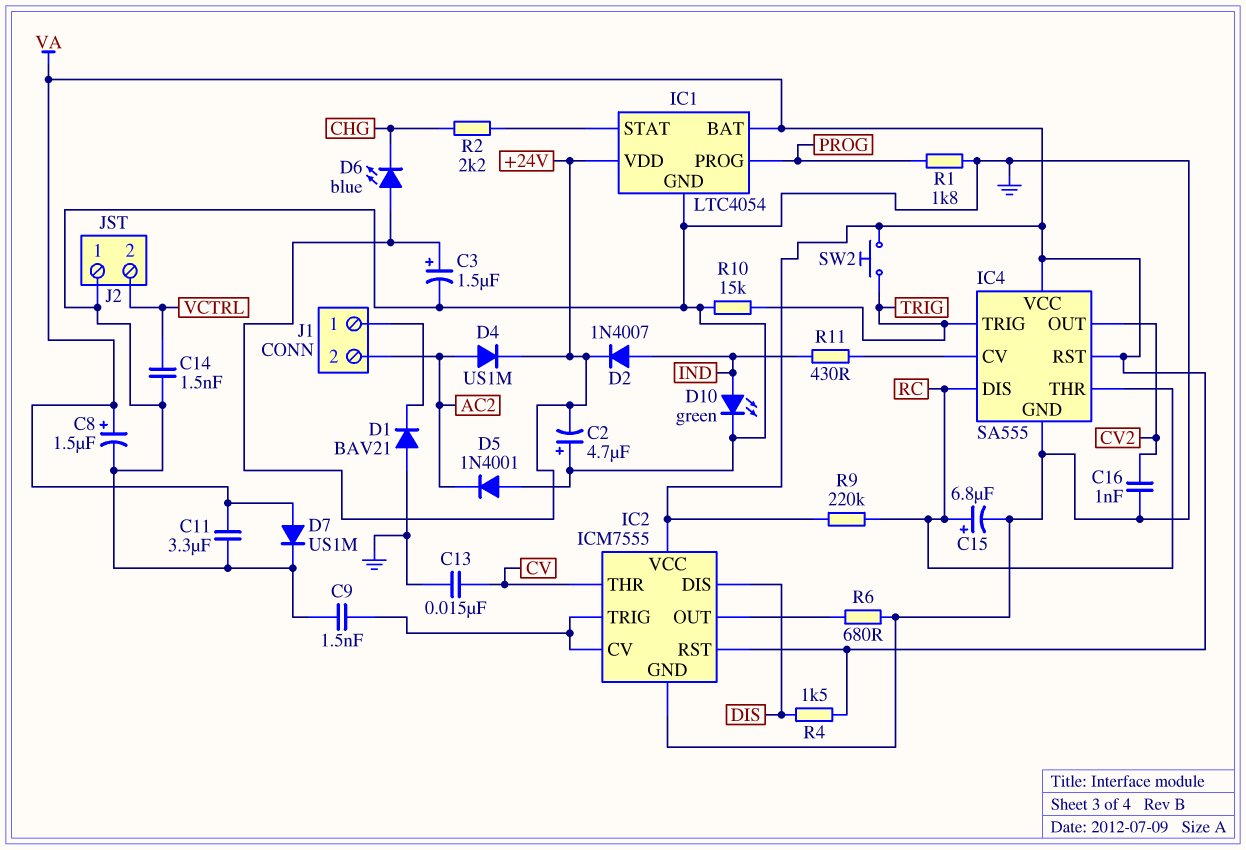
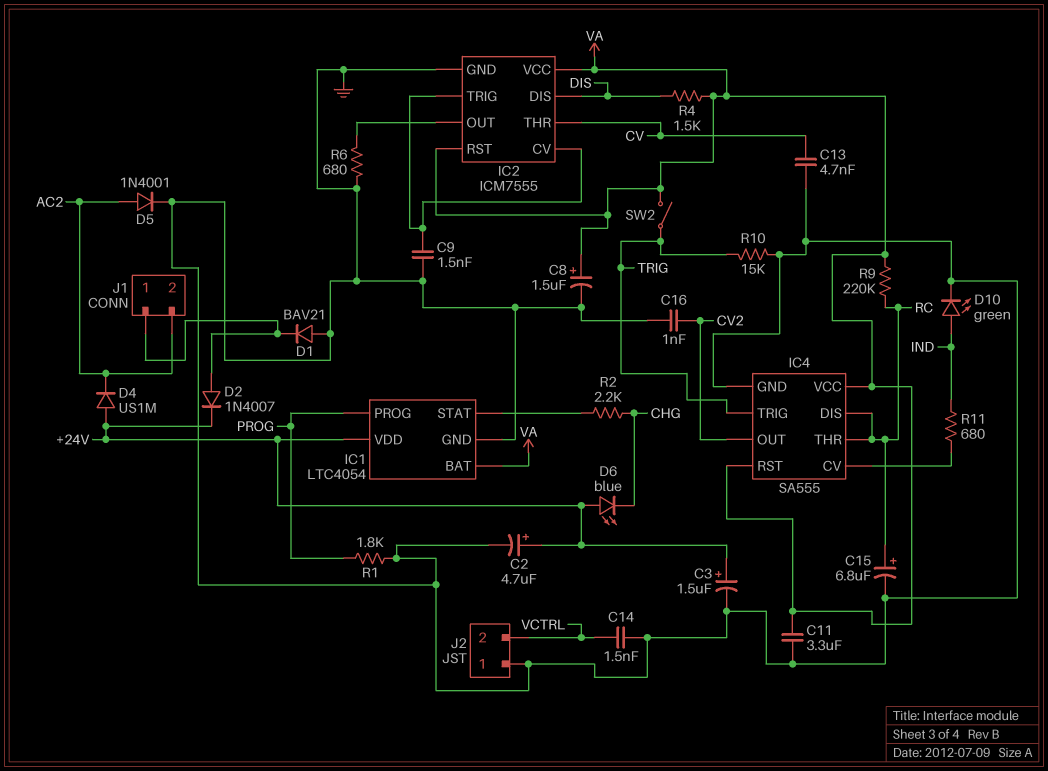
C2: 4.7uF (plus GND, minus +24V) -> 4.7uF (plus +24V, minus GND)
C13: 15nF (CV, GND) -> 4.7nF (CV, GND)
D2: diode 1N4007 (A IND, K +24V) -> diode 1N4007 (A J1/1, K +24V)
D4: diode US1M (A AC2, K +24V) -> diode US1M (A +24V, K AC2)
D5: diode 1N4001 (A GND, K AC2) -> diode 1N4001 (A AC2, K GND)
D7: diode US1M (A VA, K GND) -> none
R11: 430 (IC4/CV, IND) -> 680 (IC4/CV, IND)
SW2: button (TRIG, VA) -> switch (TRIG, VA)

